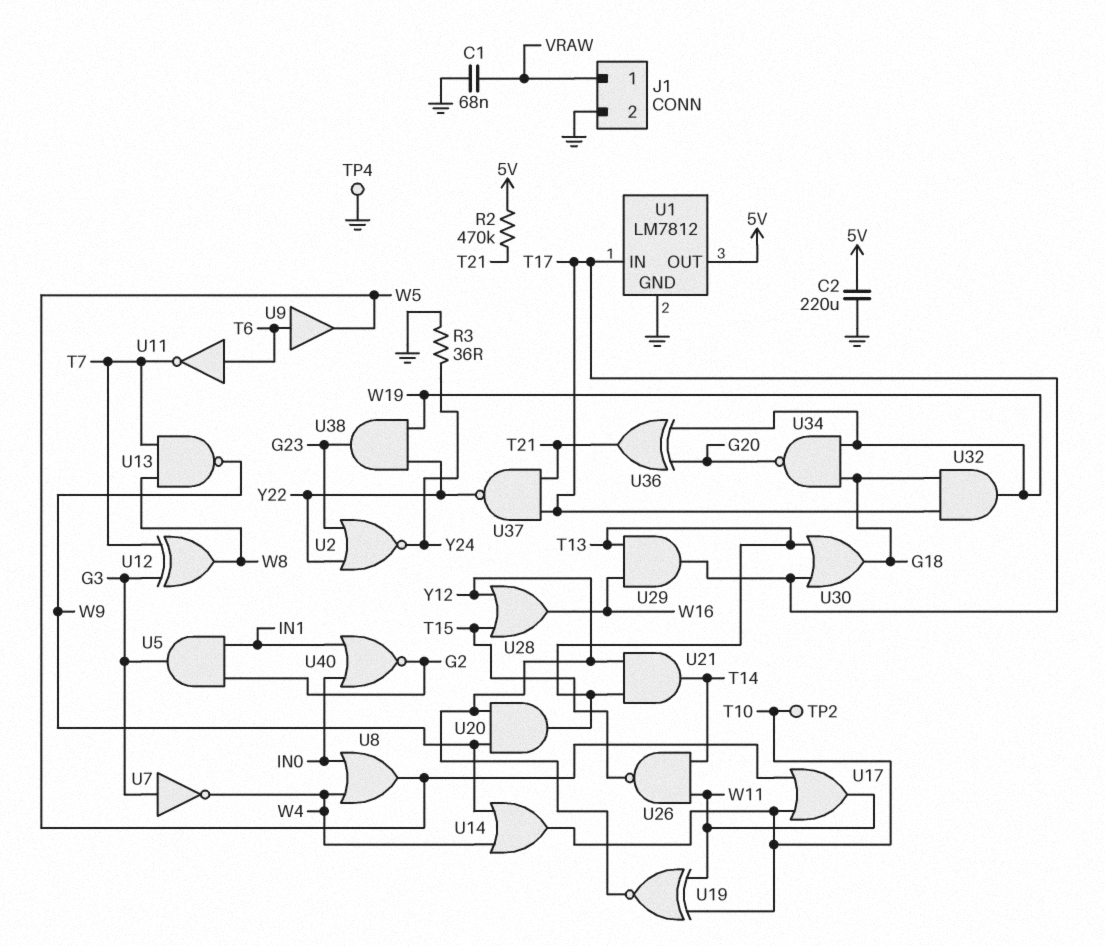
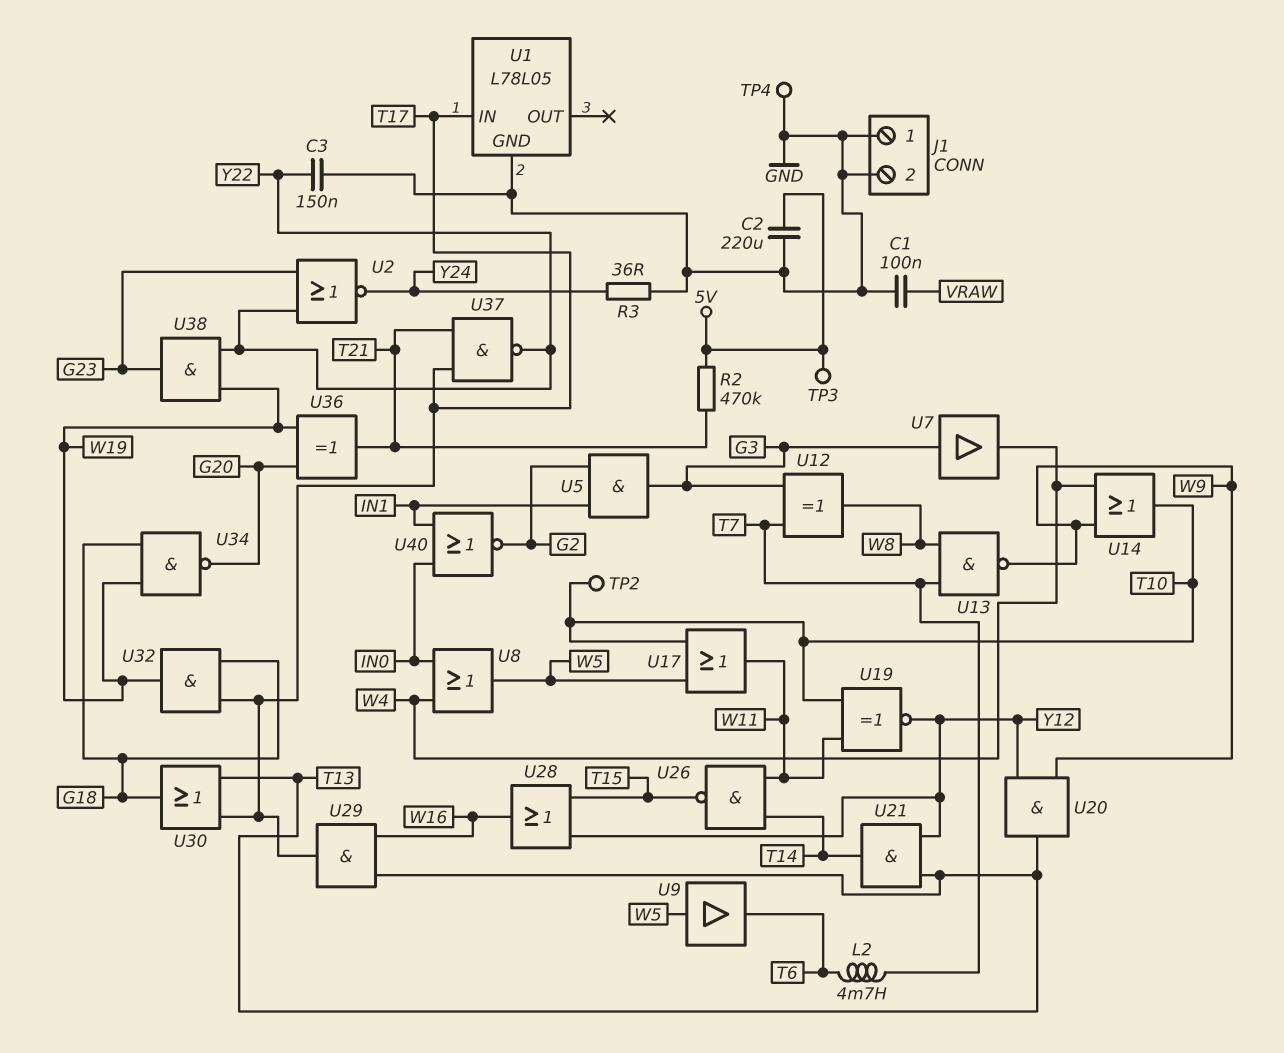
C1: 68nF (GND, VRAW) -> 100nF (GND, VRAW)
C3: none -> 150nF (GND, Y22)
J1 pin 1: VRAW -> GND
L2: none -> 4.7mH (T6, T7)
TP3: none -> test point (5V)
U1: LM7812 -> L78L05
U1 pin OUT: 5V -> none
U7: NOT (in G3, out W4) -> buffer (in G3, out W4)
U9: buffer (in T6, out W5) -> buffer (in W5, out T6)
U11: NOT (in T6, out T7) -> none

